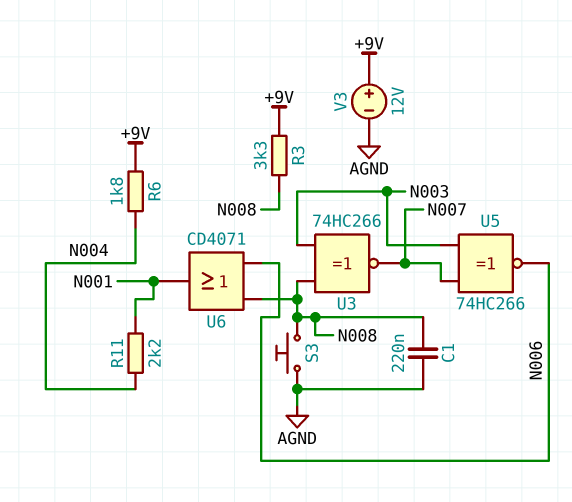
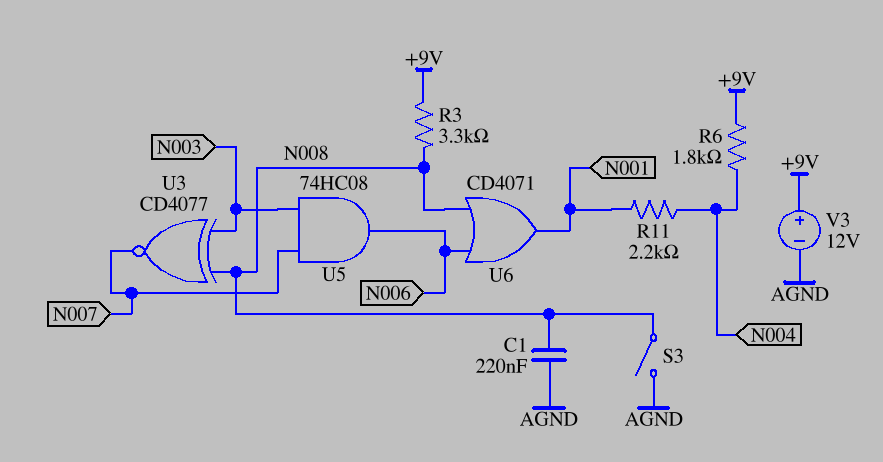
S3: button (AGND, N008) -> switch (AGND, N008)
U3: XNOR 74HC266 (in N003, in N008, out N007) -> XNOR CD4077 (in N003, in N008, out N007)
U5: XNOR 74HC266 (in N003, in N007, out N006) -> AND 74HC08 (in N003, in N007, out N006)

